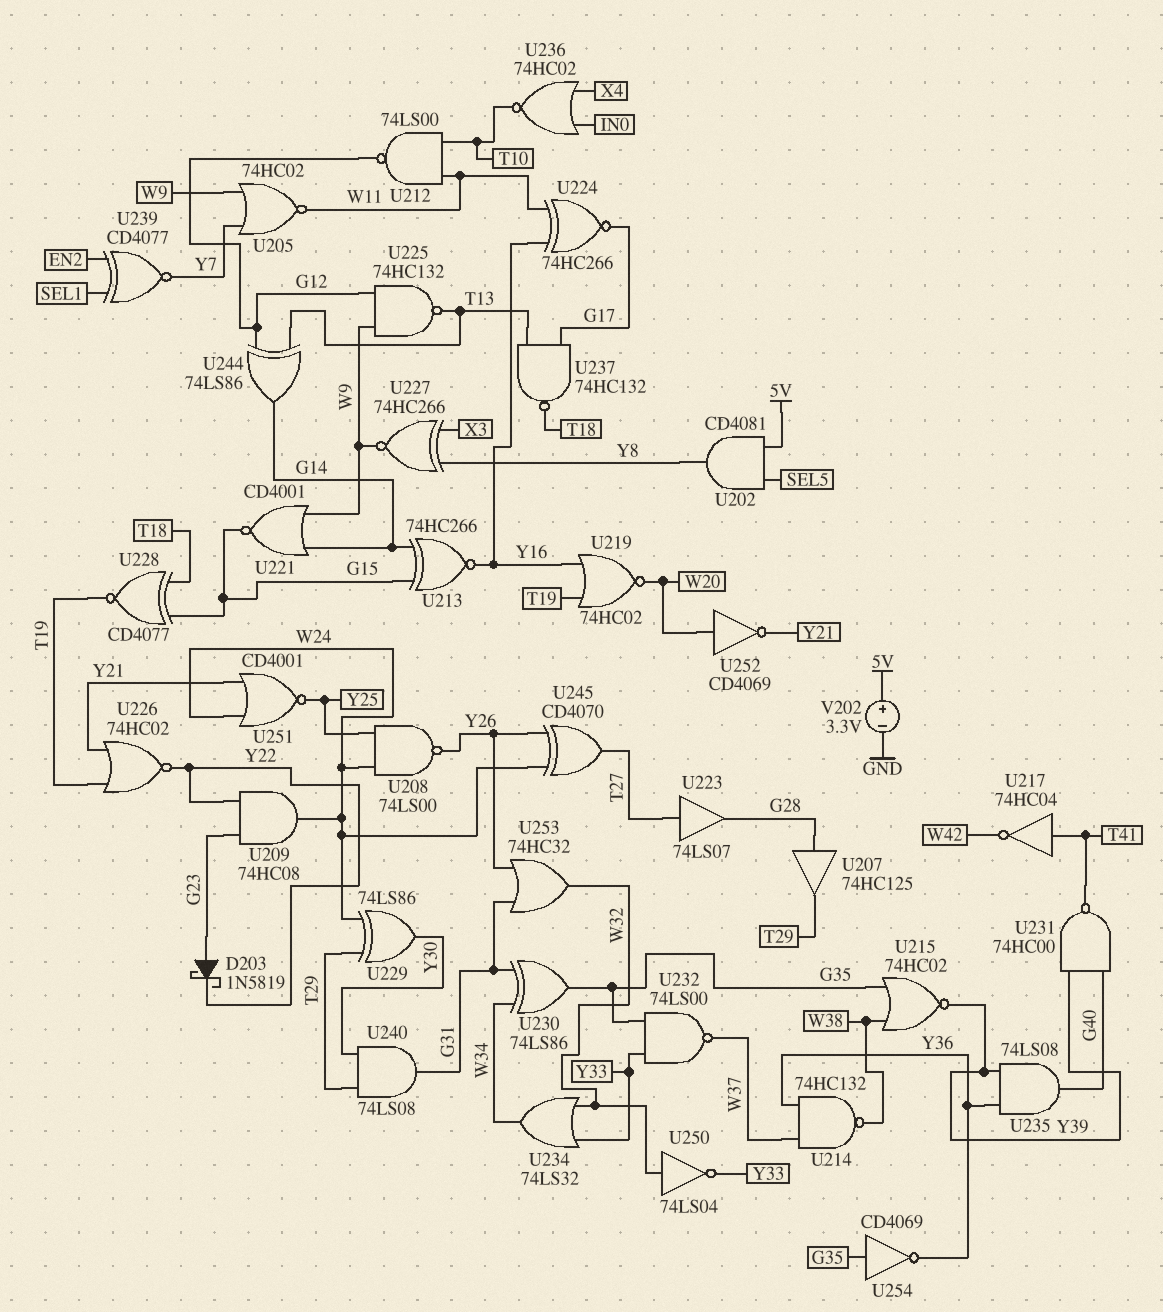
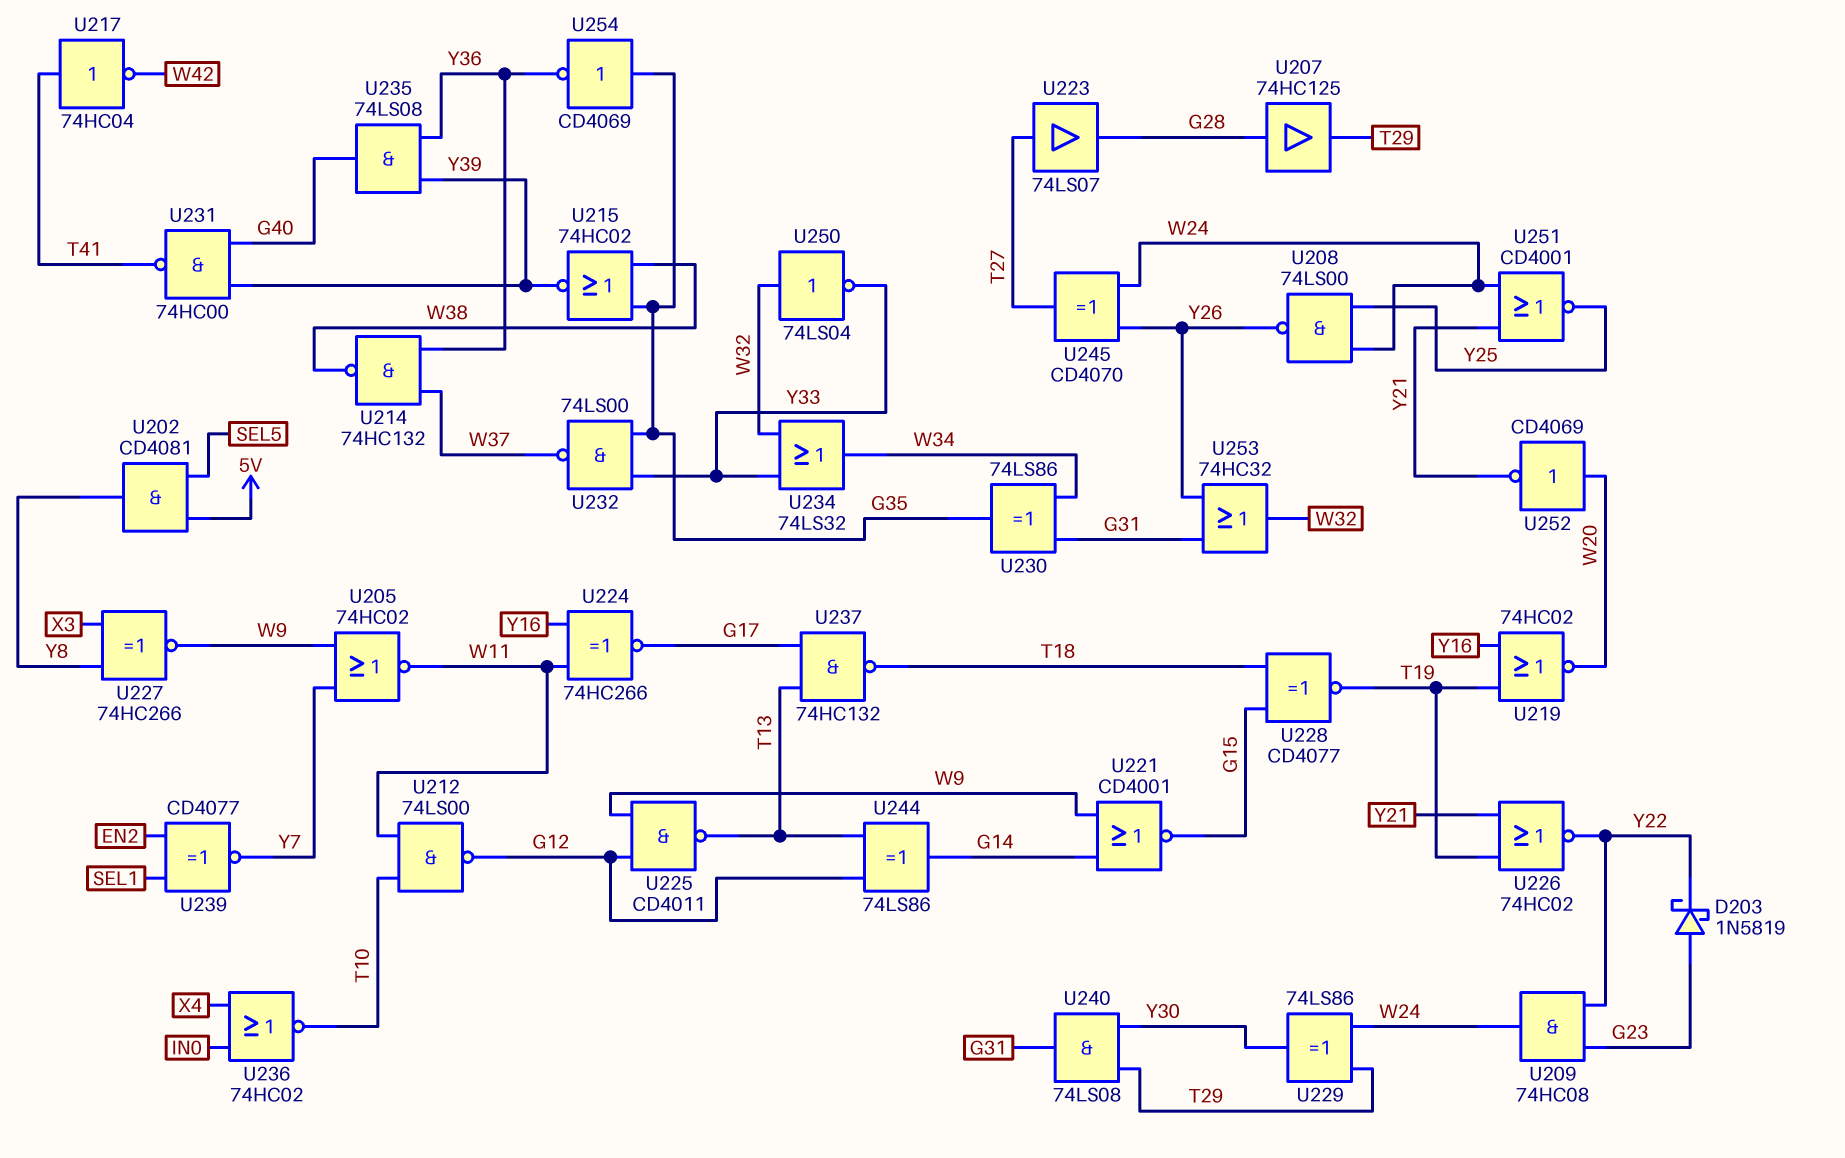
U213: XNOR 74HC266 (in G14, in G15, out Y16) -> none
U225: NAND 74HC132 (in G12, in W9, out T13) -> NAND CD4011 (in G12, in W9, out T13)
V202: 3.3V (plus 5V, minus GND) -> none

